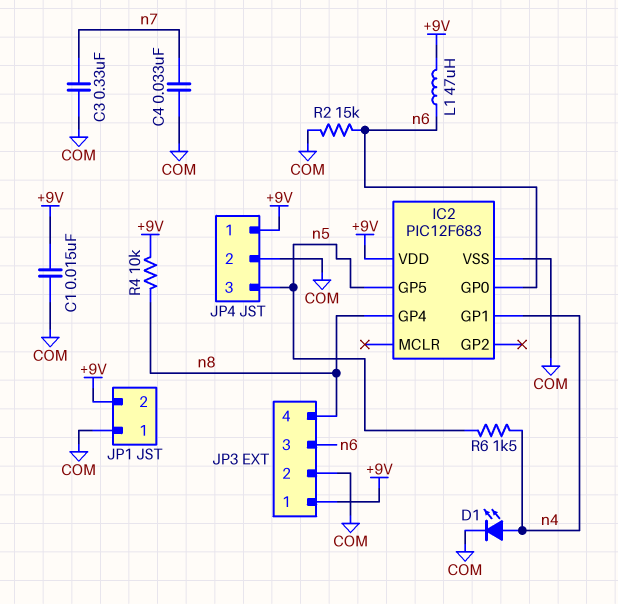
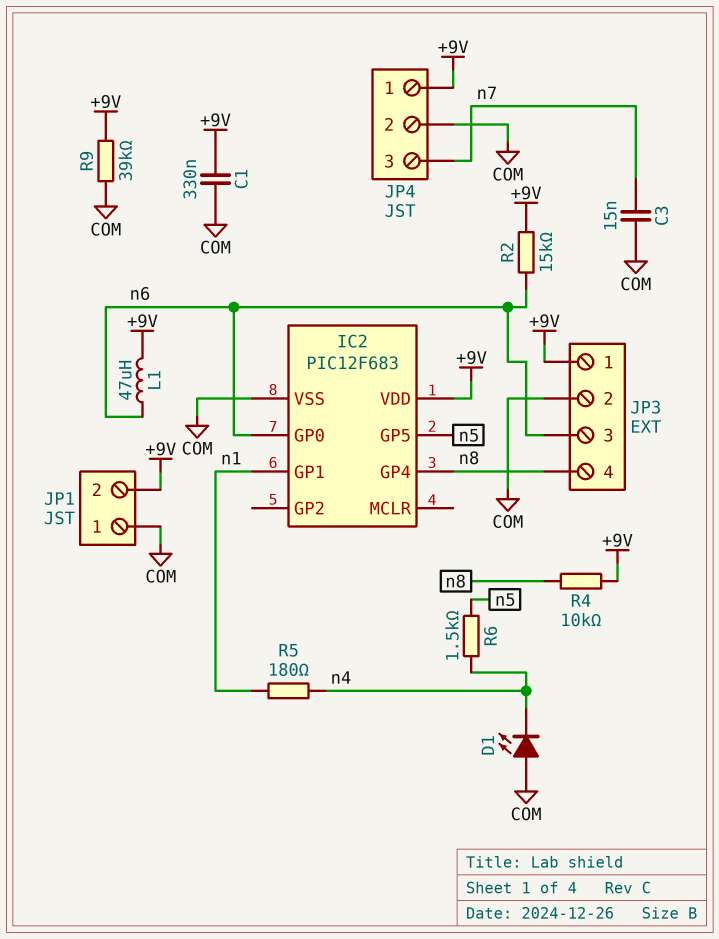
C1: 15nF (+9V, COM) -> 330nF (+9V, COM)
C3: 330nF (COM, n7) -> 15nF (COM, n7)
C4: 33nF (COM, n7) -> none
D1: LED (A n4, K COM) -> LED (A COM, K n4)
IC2 pin GP1: n4 -> n1
JP4 pin 3: n5 -> n7
R2: 15k (COM, n6) -> 15k (+9V, n6)
R5: none -> 180 (n1, n4)
R9: none -> 39k (+9V, COM)

